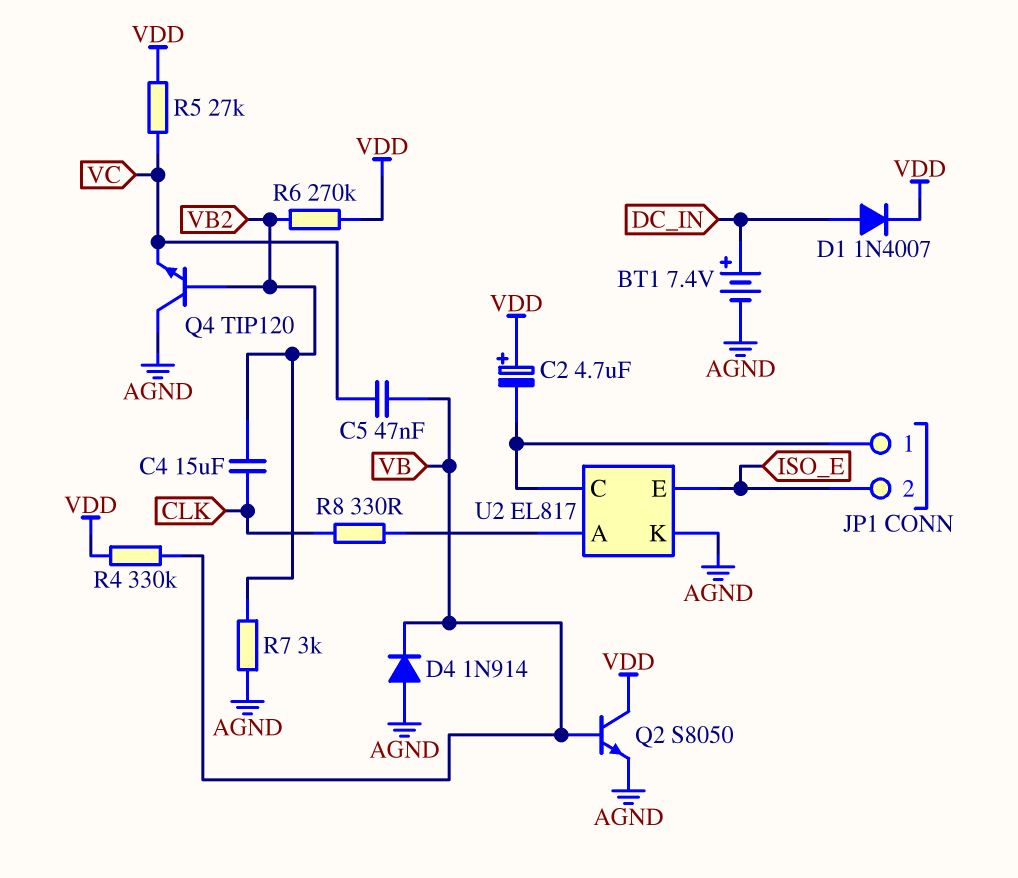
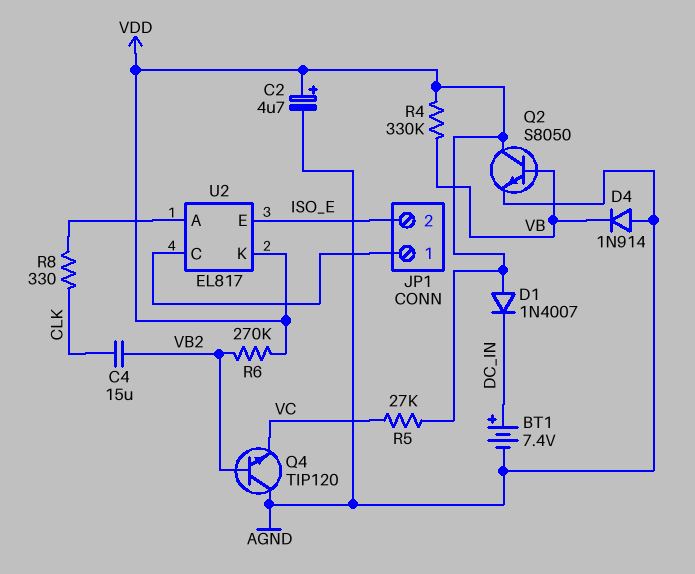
C2: 4.7uF (plus VDD, minus JP1/1) -> 4.7uF (plus VDD, minus AGND)
C5: 47nF (VB, VC) -> none
D1: diode 1N4007 (A DC_IN, K VDD) -> diode 1N4007 (A VDD, K DC_IN)
R7: 3k (AGND, VB2) -> none
U2 pin K: AGND -> VDD

